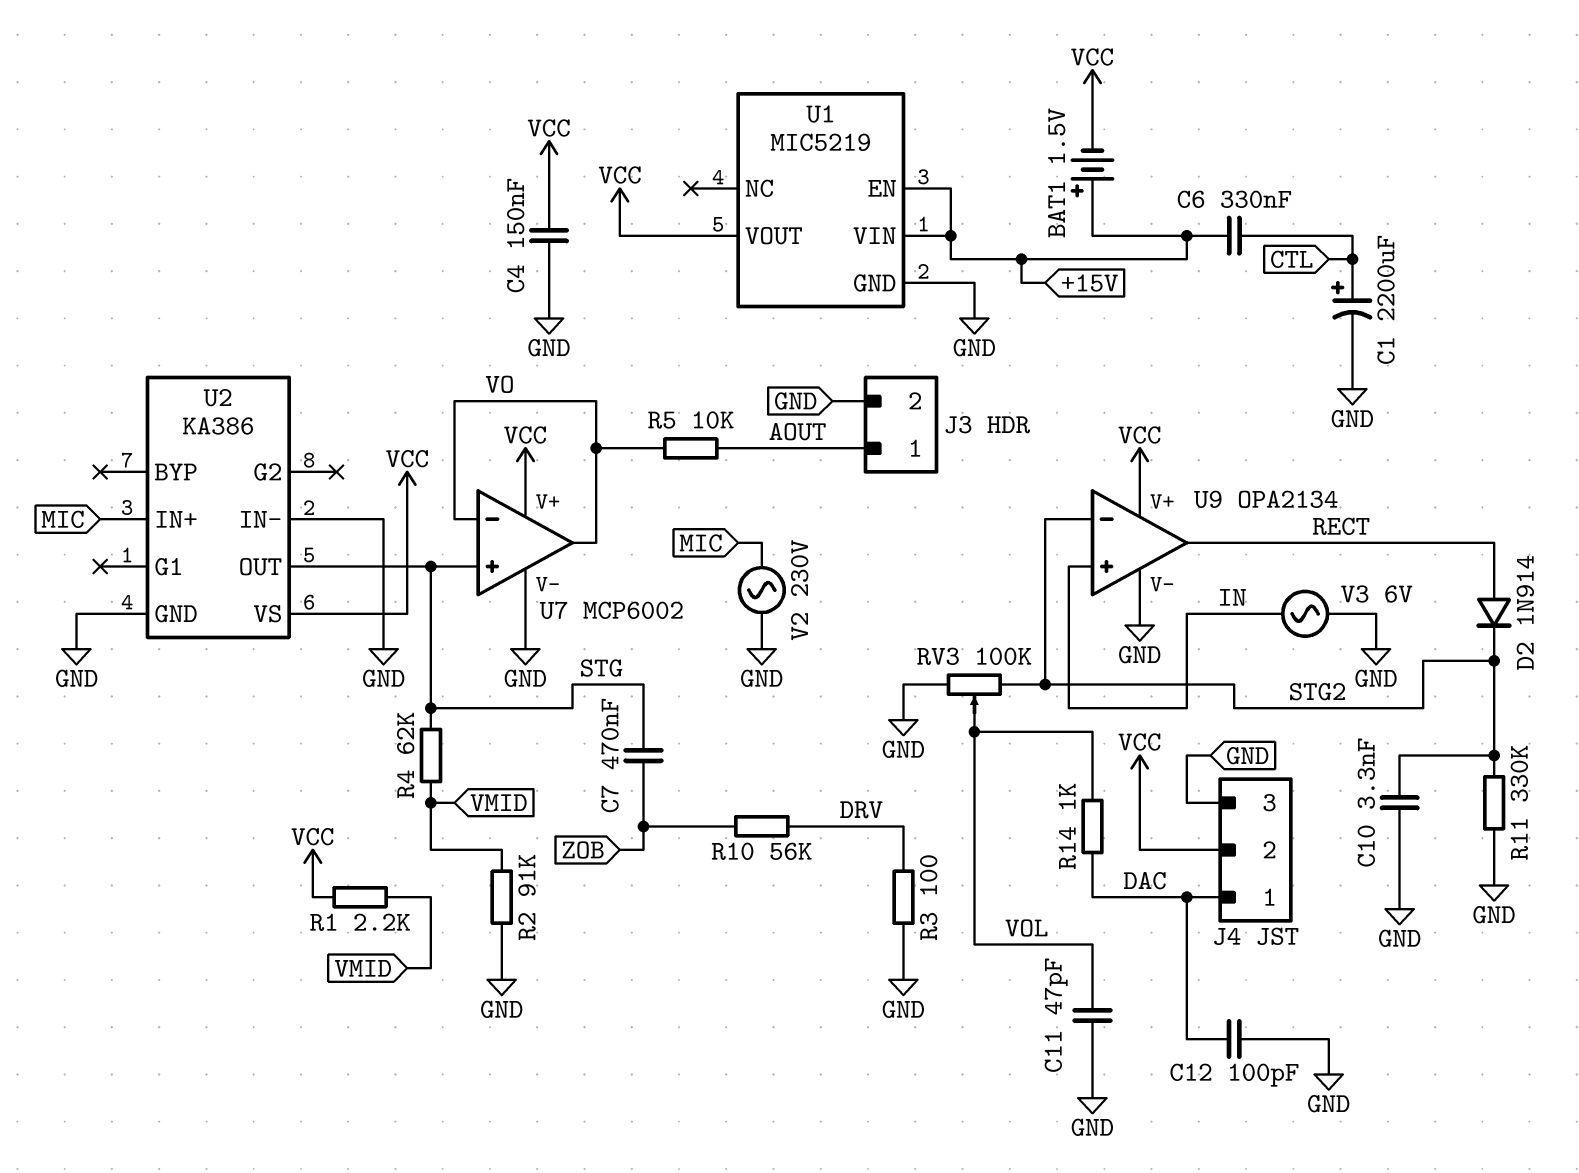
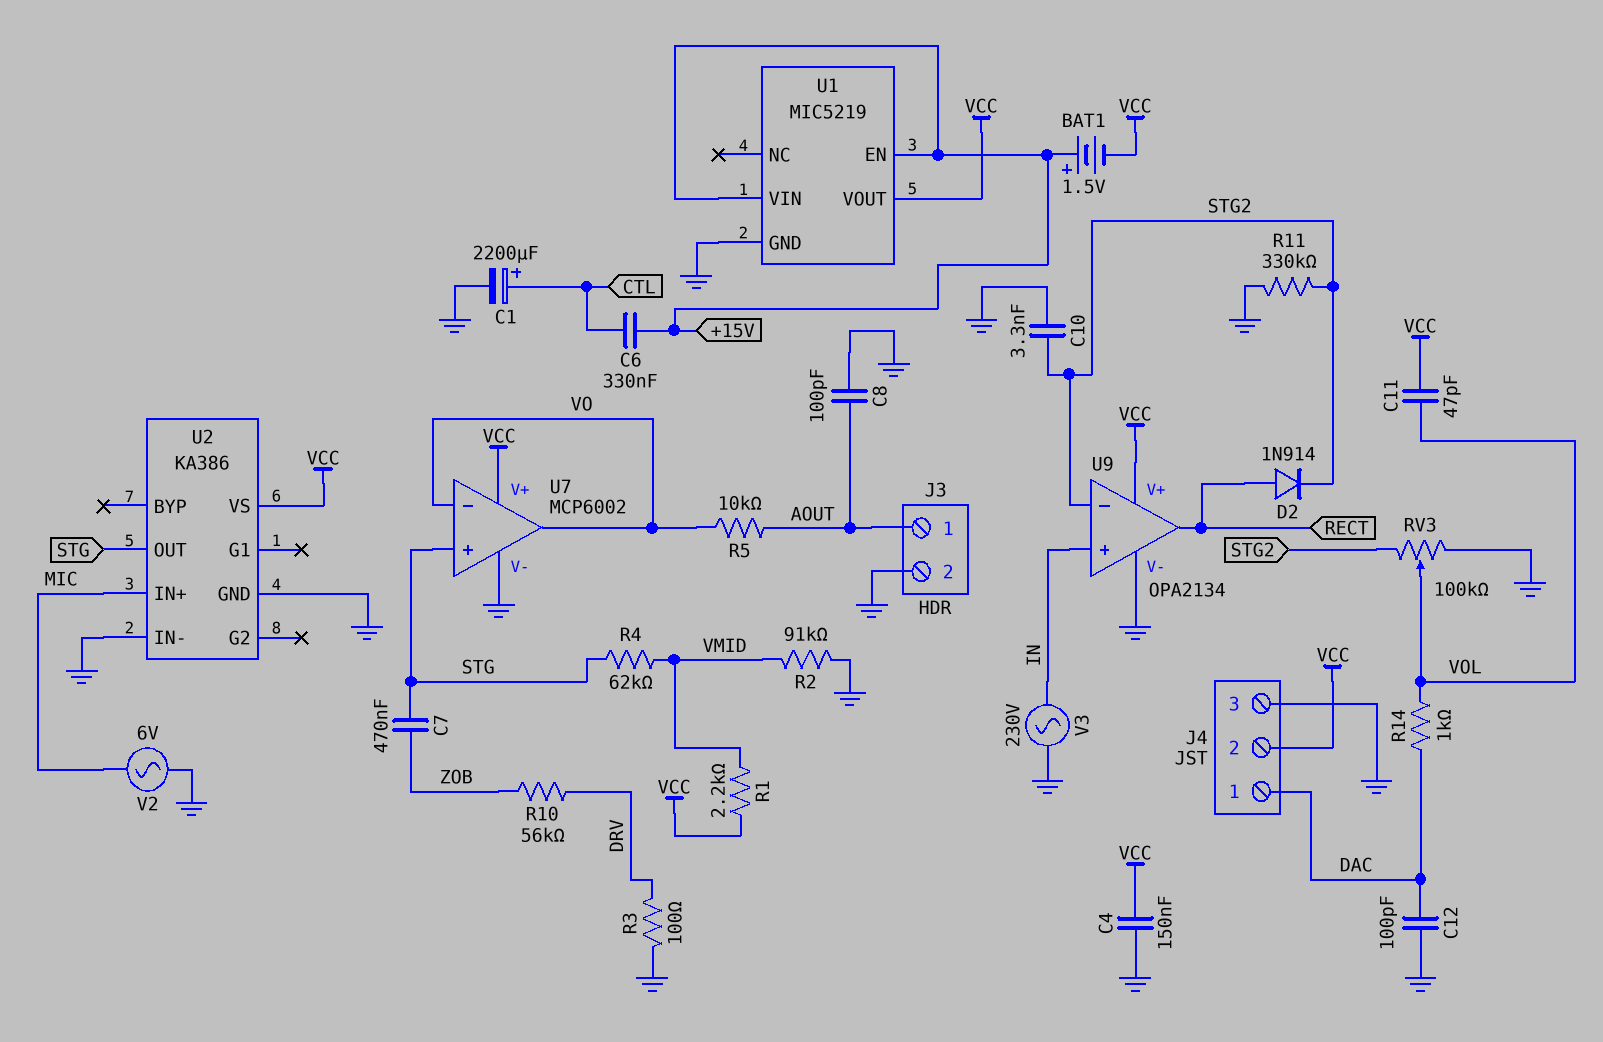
C8: none -> 100pF (AOUT, GND)
C11: 47pF (GND, VOL) -> 47pF (VCC, VOL)
V2: AC 230V (GND, MIC) -> AC 6V (GND, MIC)
V3: AC 6V (GND, IN) -> AC 230V (GND, IN)

